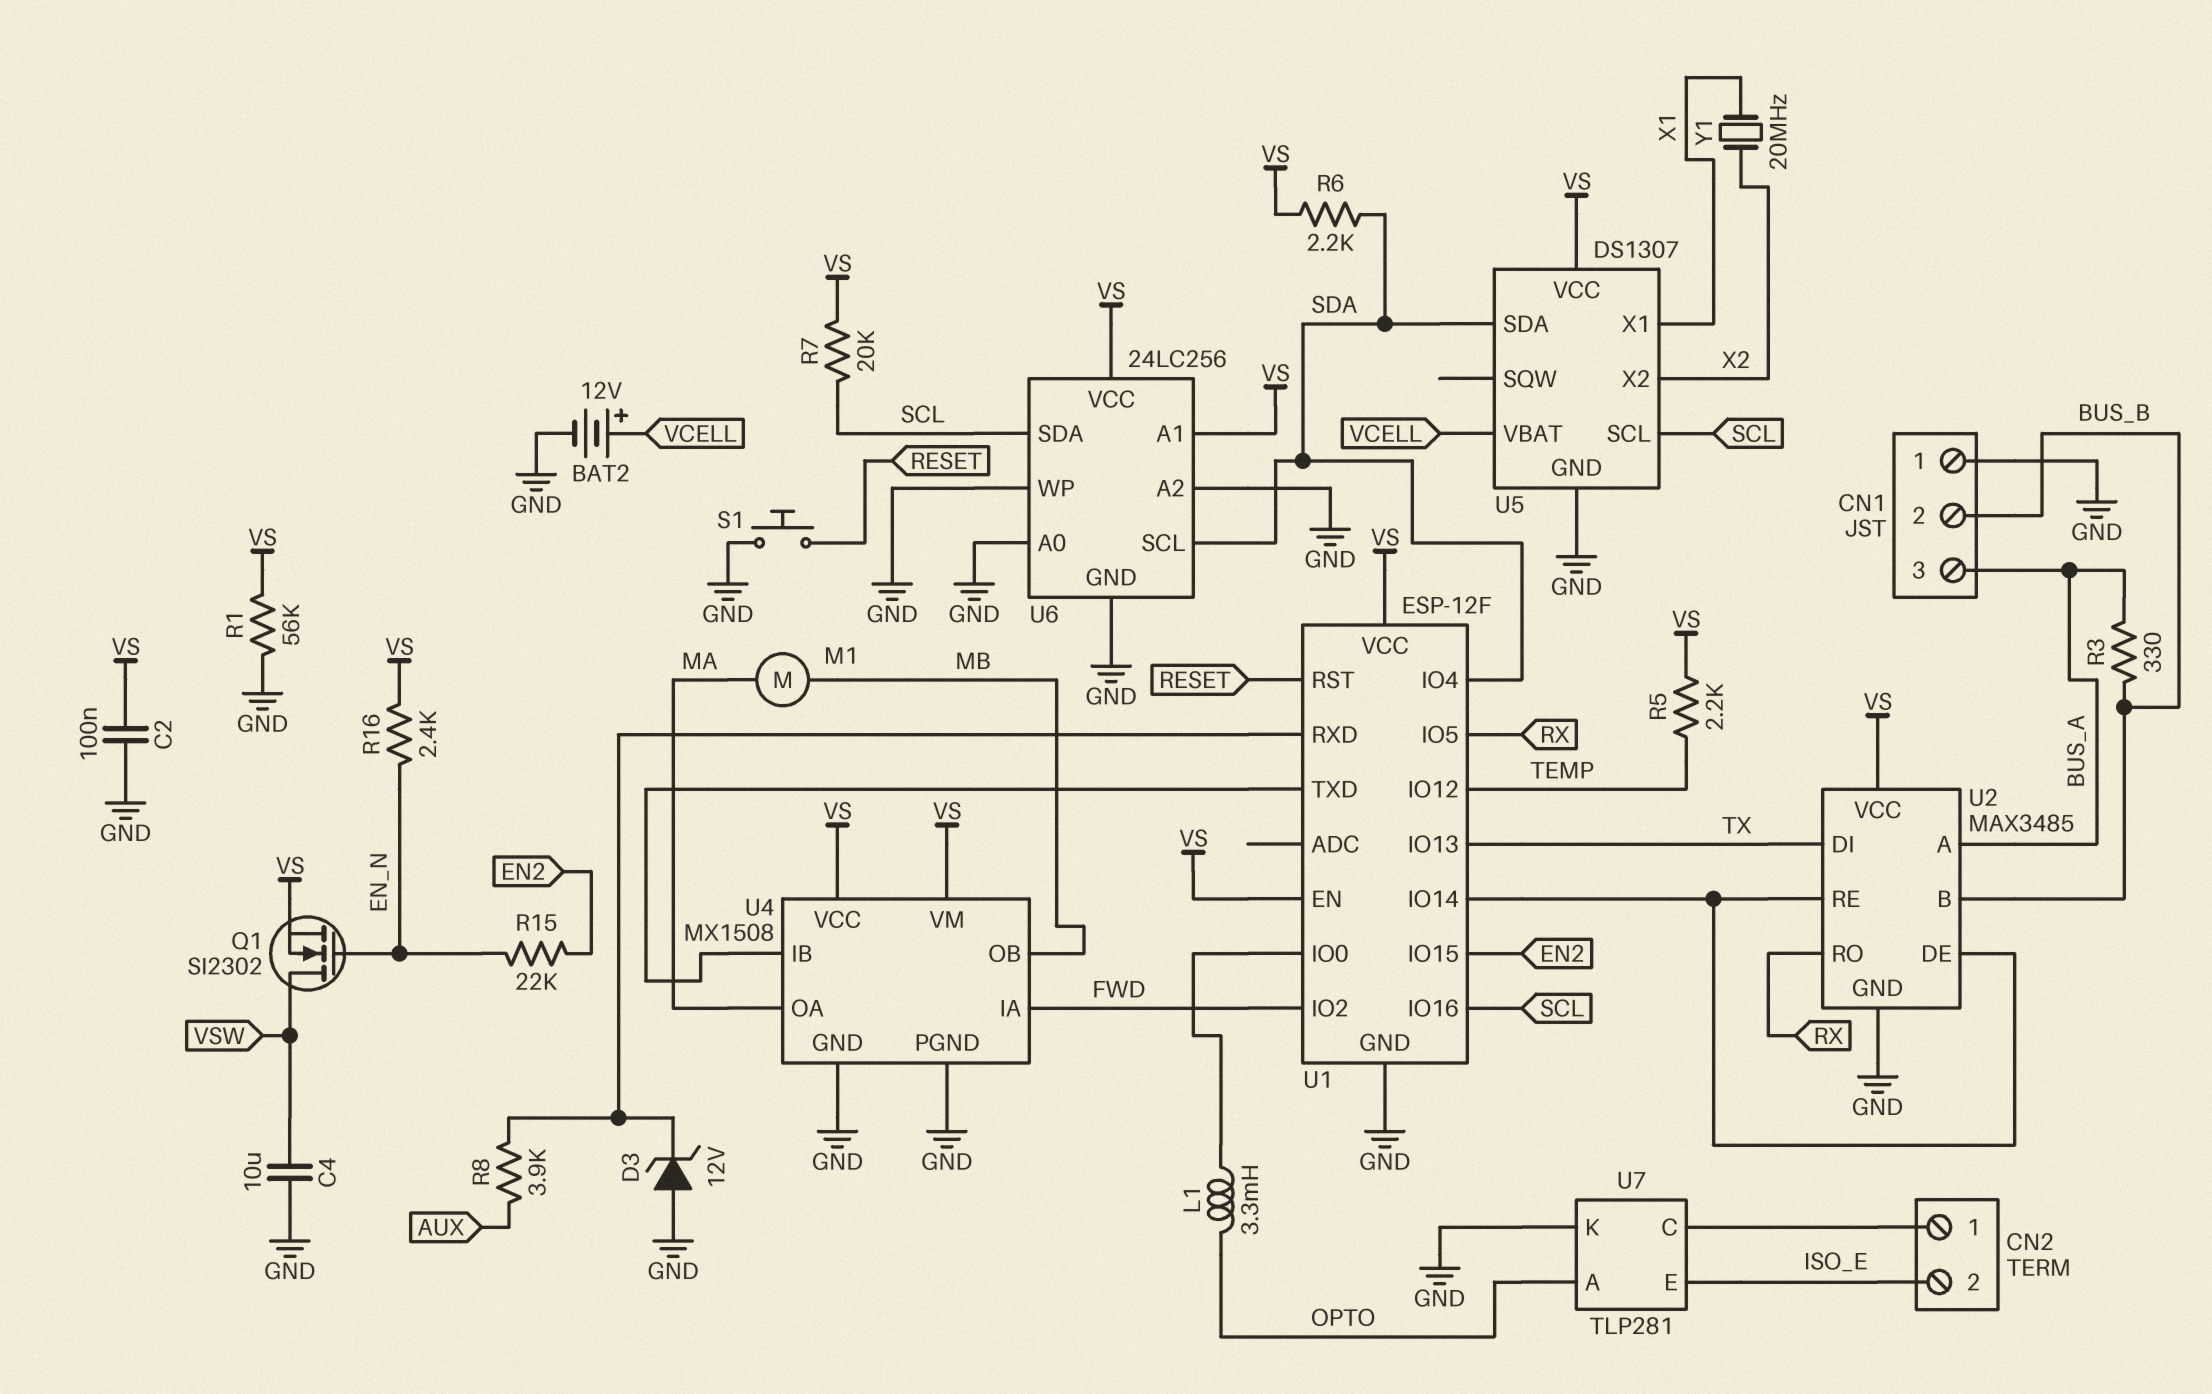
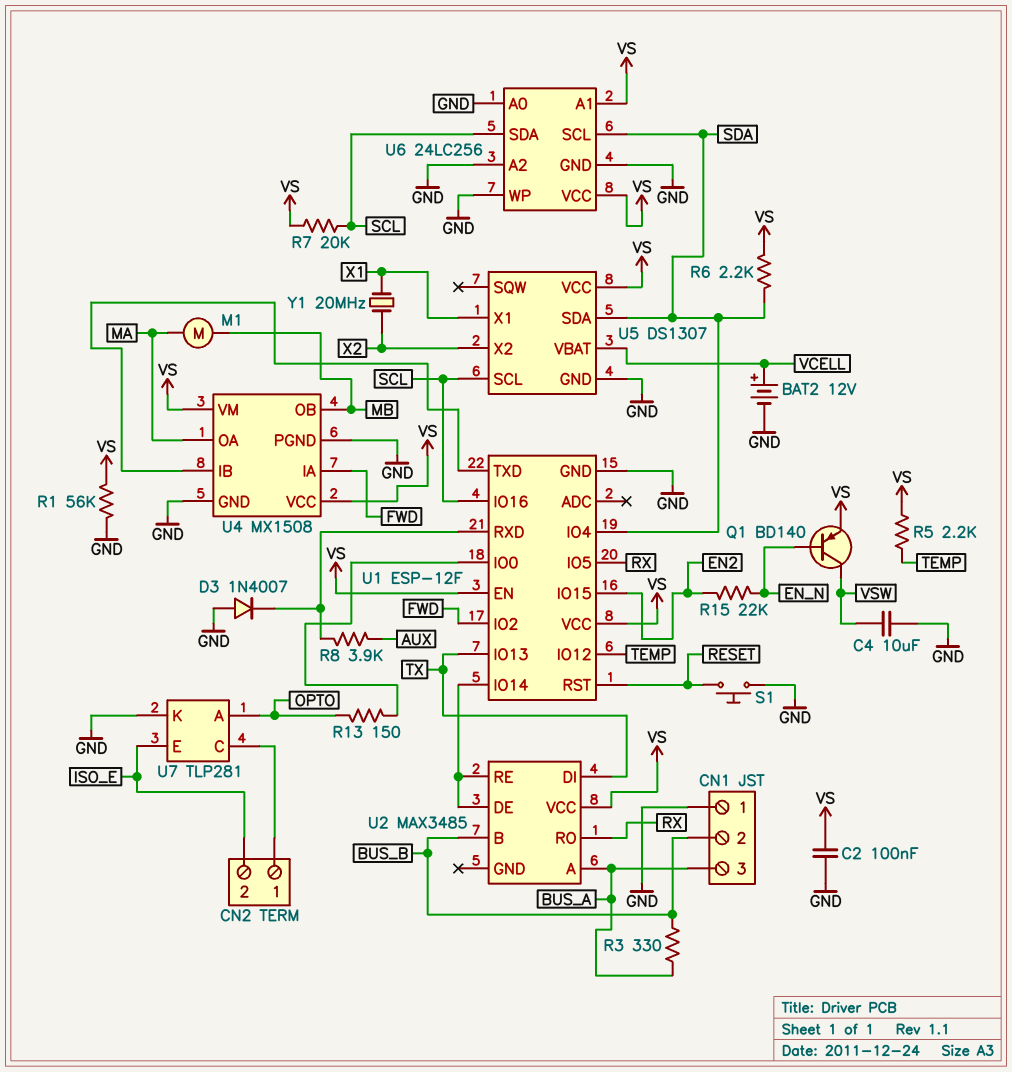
D3: zener 12V (A GND, K U1/RXD) -> diode 1N4007 (A GND, K U1/RXD)
L1: 3.3mH (OPTO, U1/IO0) -> none
Q1: NMOS SI2302 (G EN_N, D VSW, S VS) -> PNP BD140 (B EN_N, C VSW, E VS)
R13: none -> 150 (OPTO, U1/IO0)
R16: 2.4k (EN_N, VS) -> none
U2 pin GND: GND -> none

